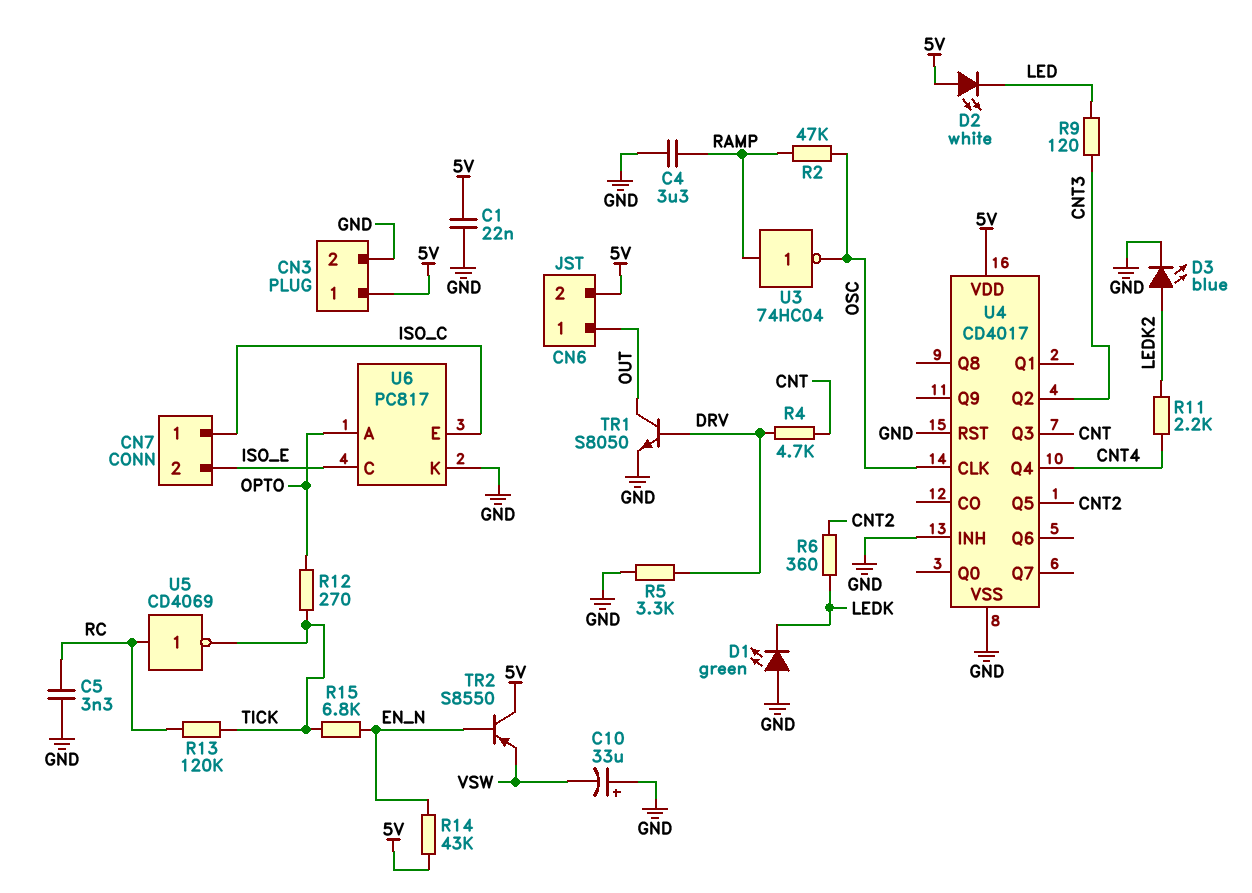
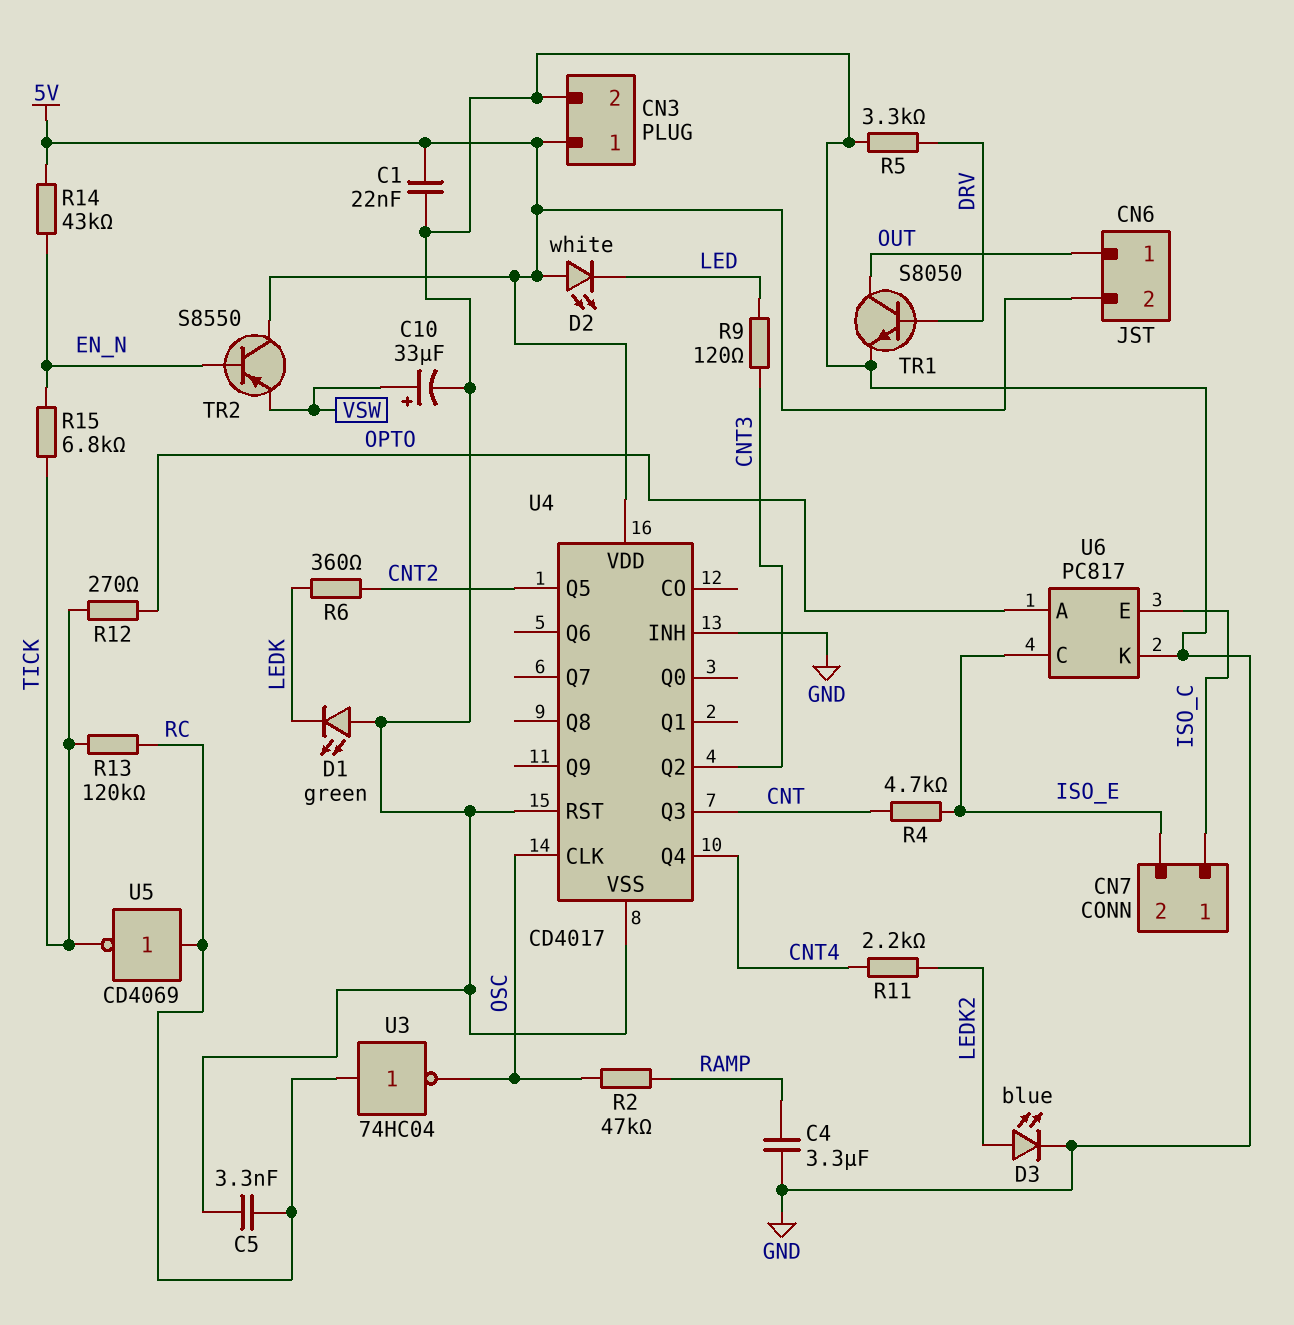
C10: 33uF (plus GND, minus VSW) -> 33uF (plus VSW, minus GND)
R4: 4.7k (CNT, DRV) -> 4.7k (CNT, ISO_E)
U3: NOT 74HC04 (in RAMP, out OSC) -> NOT 74HC04 (in RC, out OSC)

